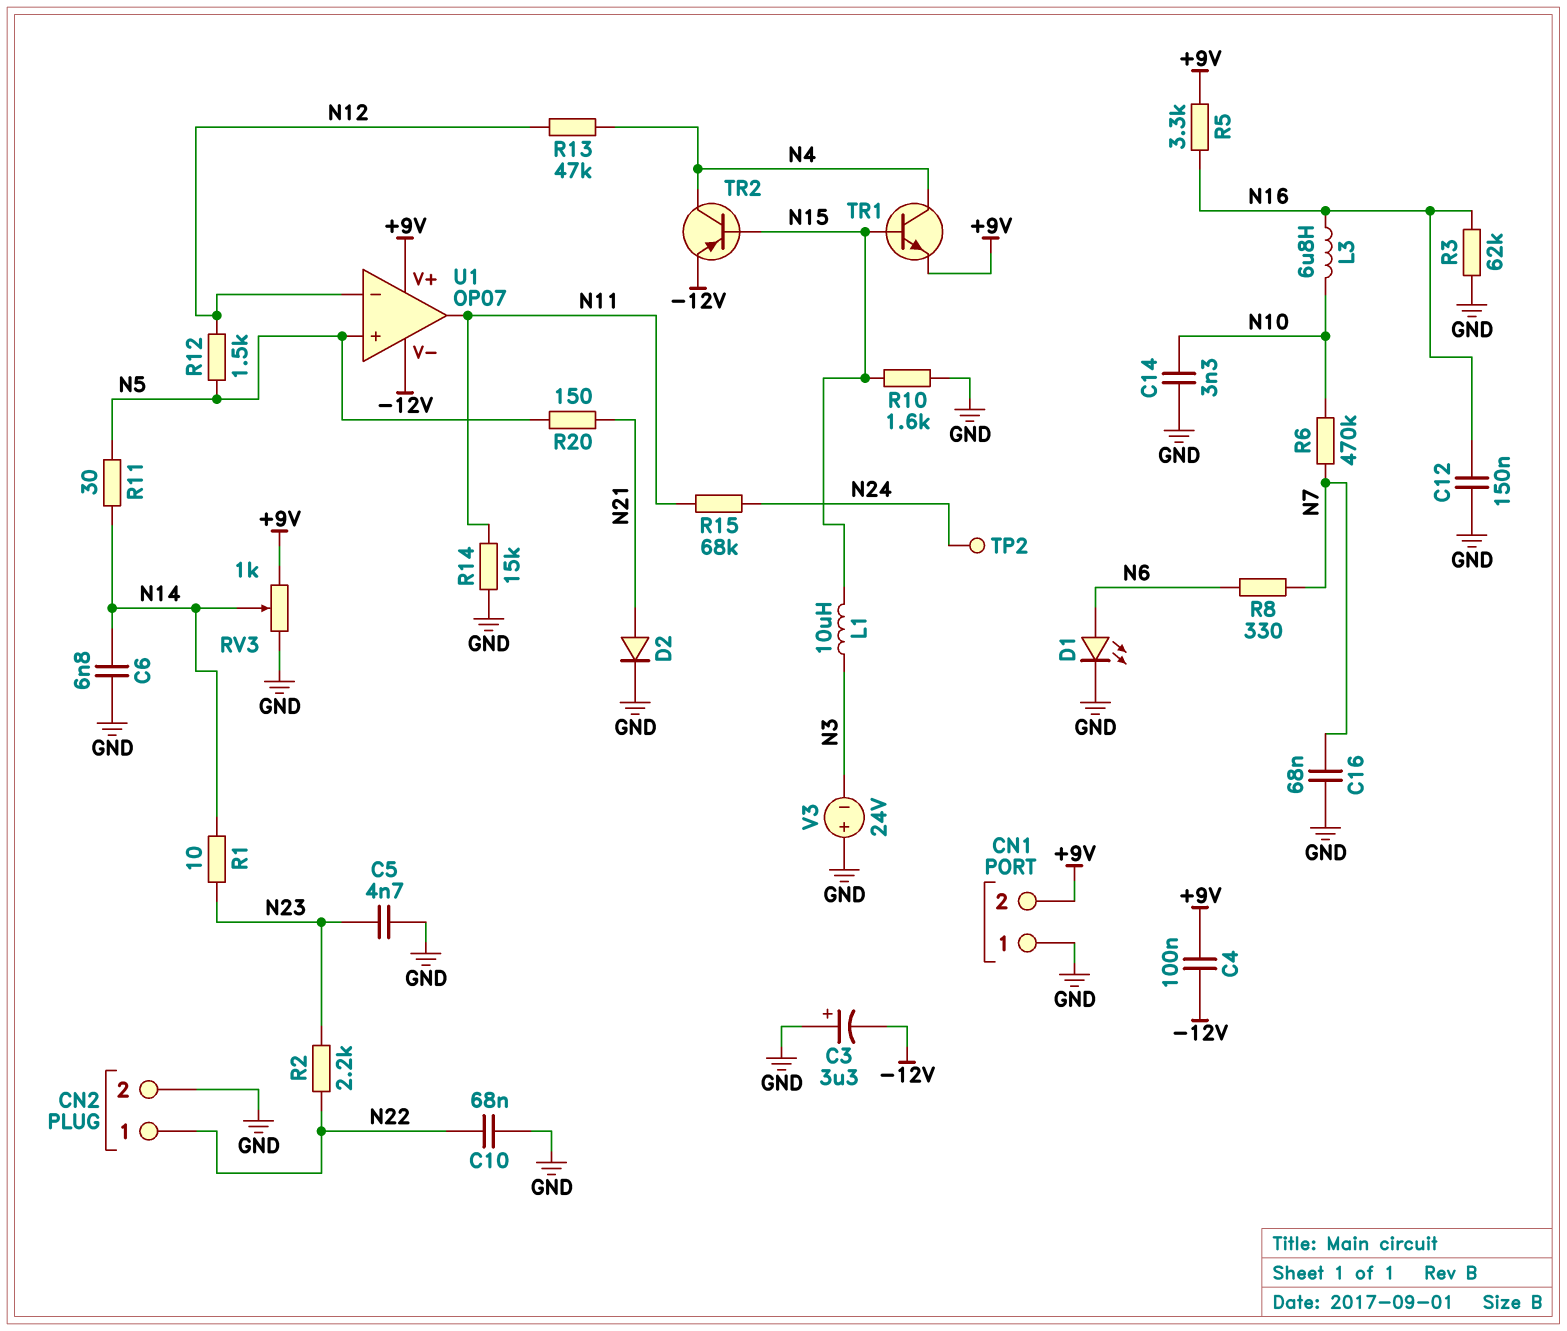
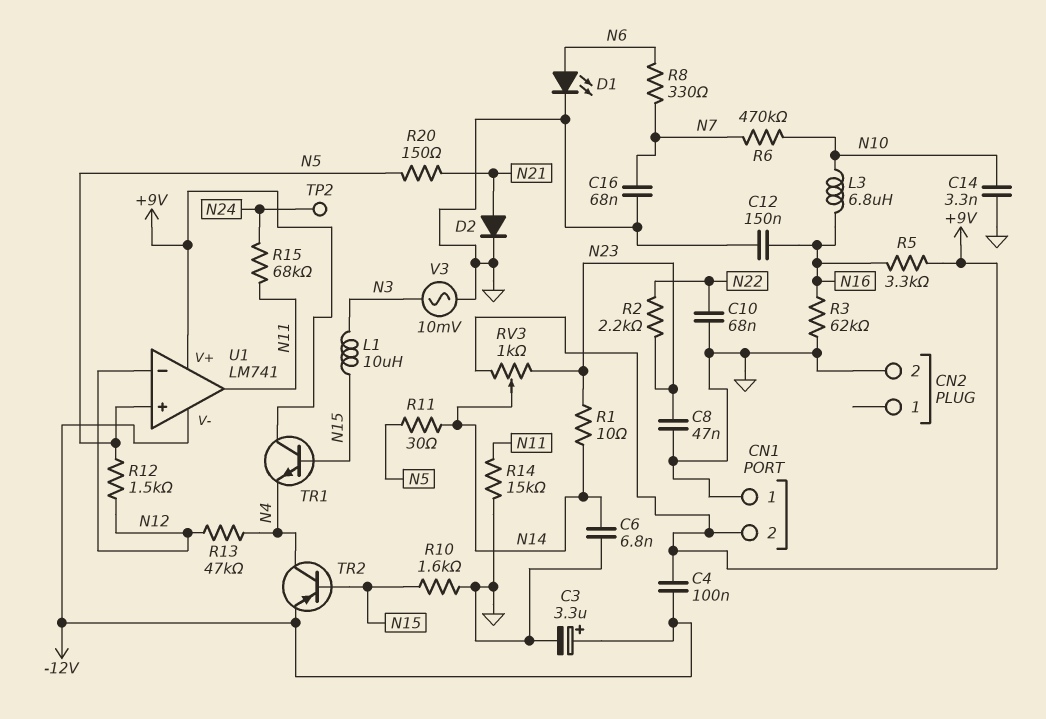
C3: 3.3uF (plus GND, minus -12V) -> 3.3uF (plus -12V, minus GND)
C5: 4.7nF (GND, N23) -> none
C8: none -> 47nF (GND, N23)
CN2 pin 1: N22 -> none
RV3: 1k (+9V, GND, wiper N14) -> 1k (+9V, N23, wiper N14)
TR1: NPN (B N15, C N4, E +9V) -> NPN (B N15, C +9V, E N4)
U1: OP07 -> LM741
V3: 24V (plus GND, minus N3) -> AC 10mV (GND, N3)

